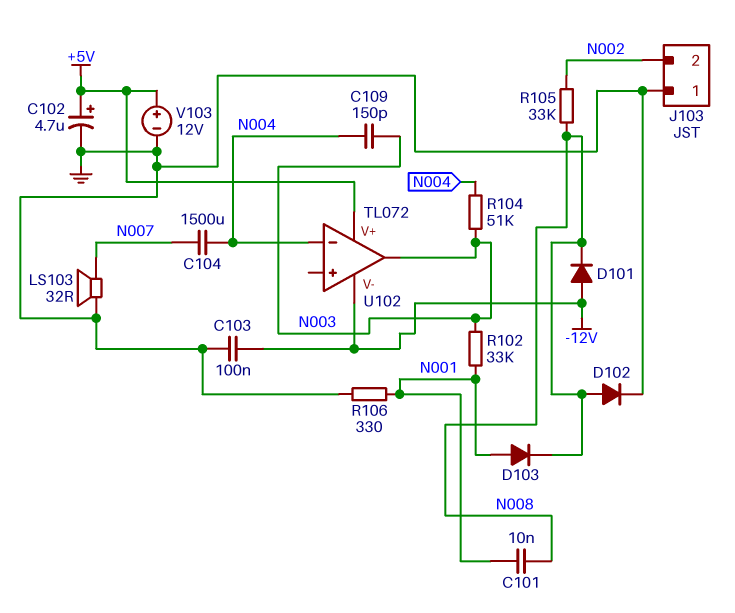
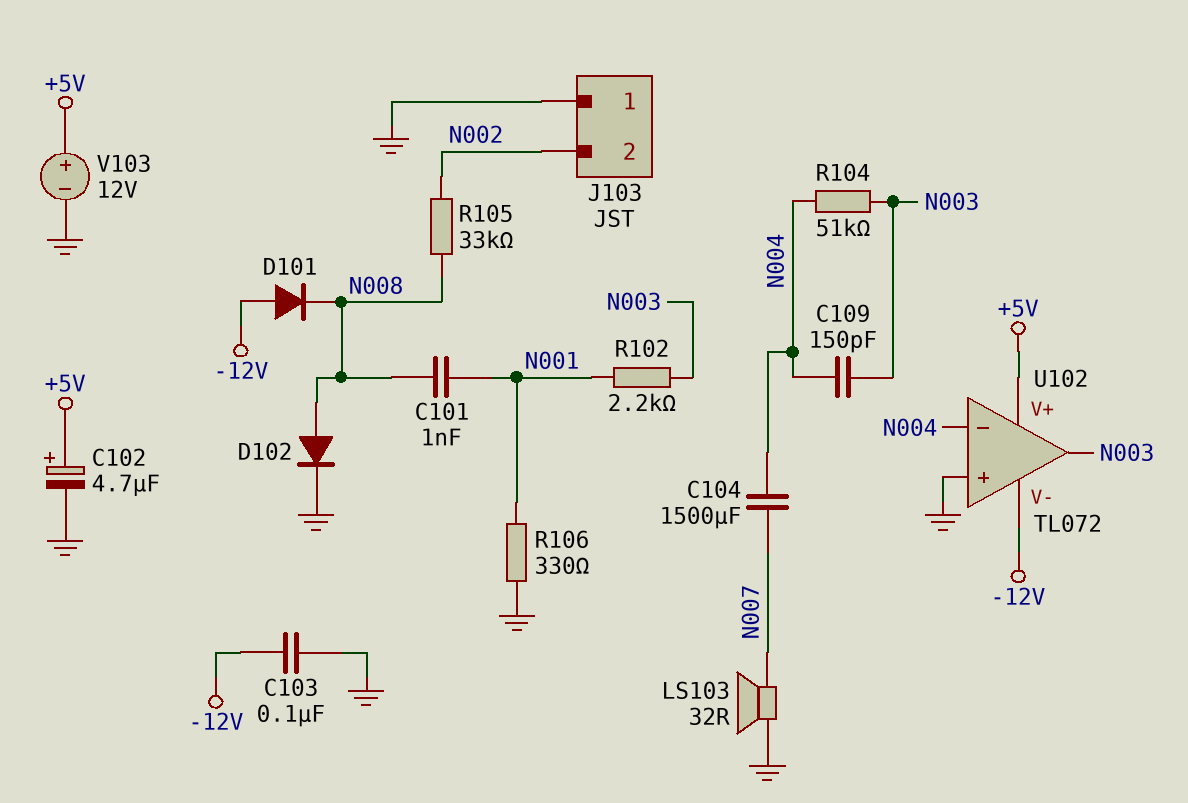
C101: 10nF (N001, N008) -> 1nF (N001, N008)
D103: diode (A N001, K N008) -> none
R102: 33k (N001, N003) -> 2.2k (N001, N003)
U102 pin in+: none -> GND

